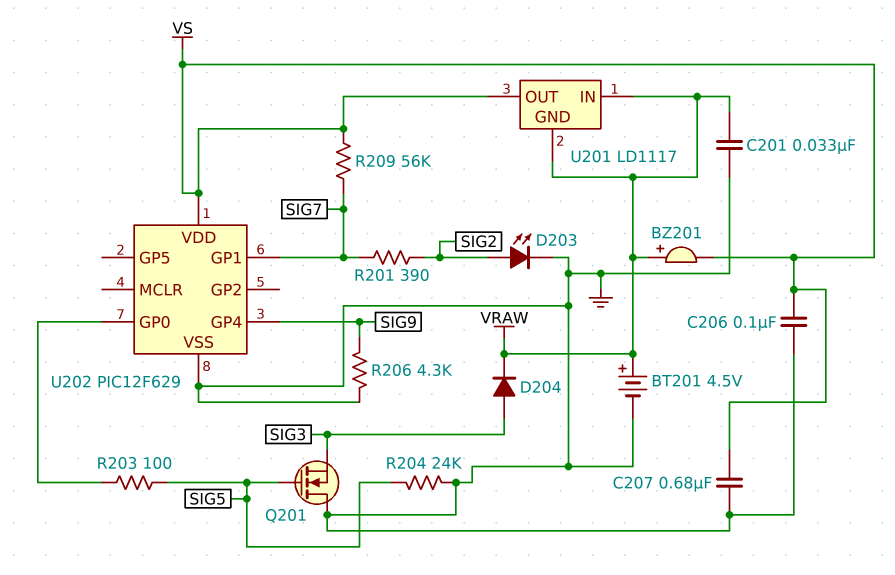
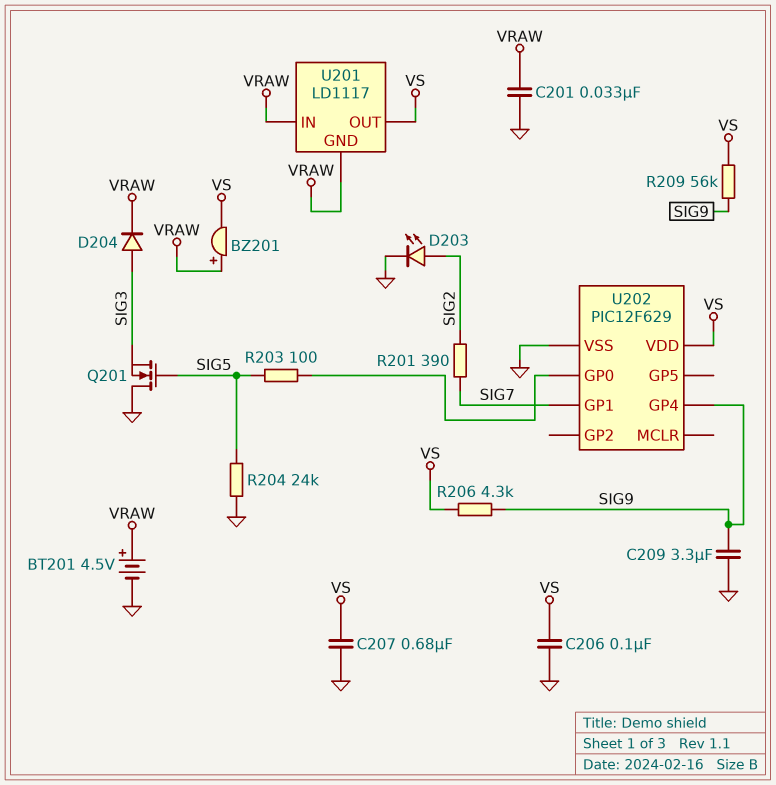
C209: none -> 3.3uF (GND, SIG9)
R206: 4.3k (GND, SIG9) -> 4.3k (SIG9, VS)
R209: 56k (SIG7, VS) -> 56k (SIG9, VS)

